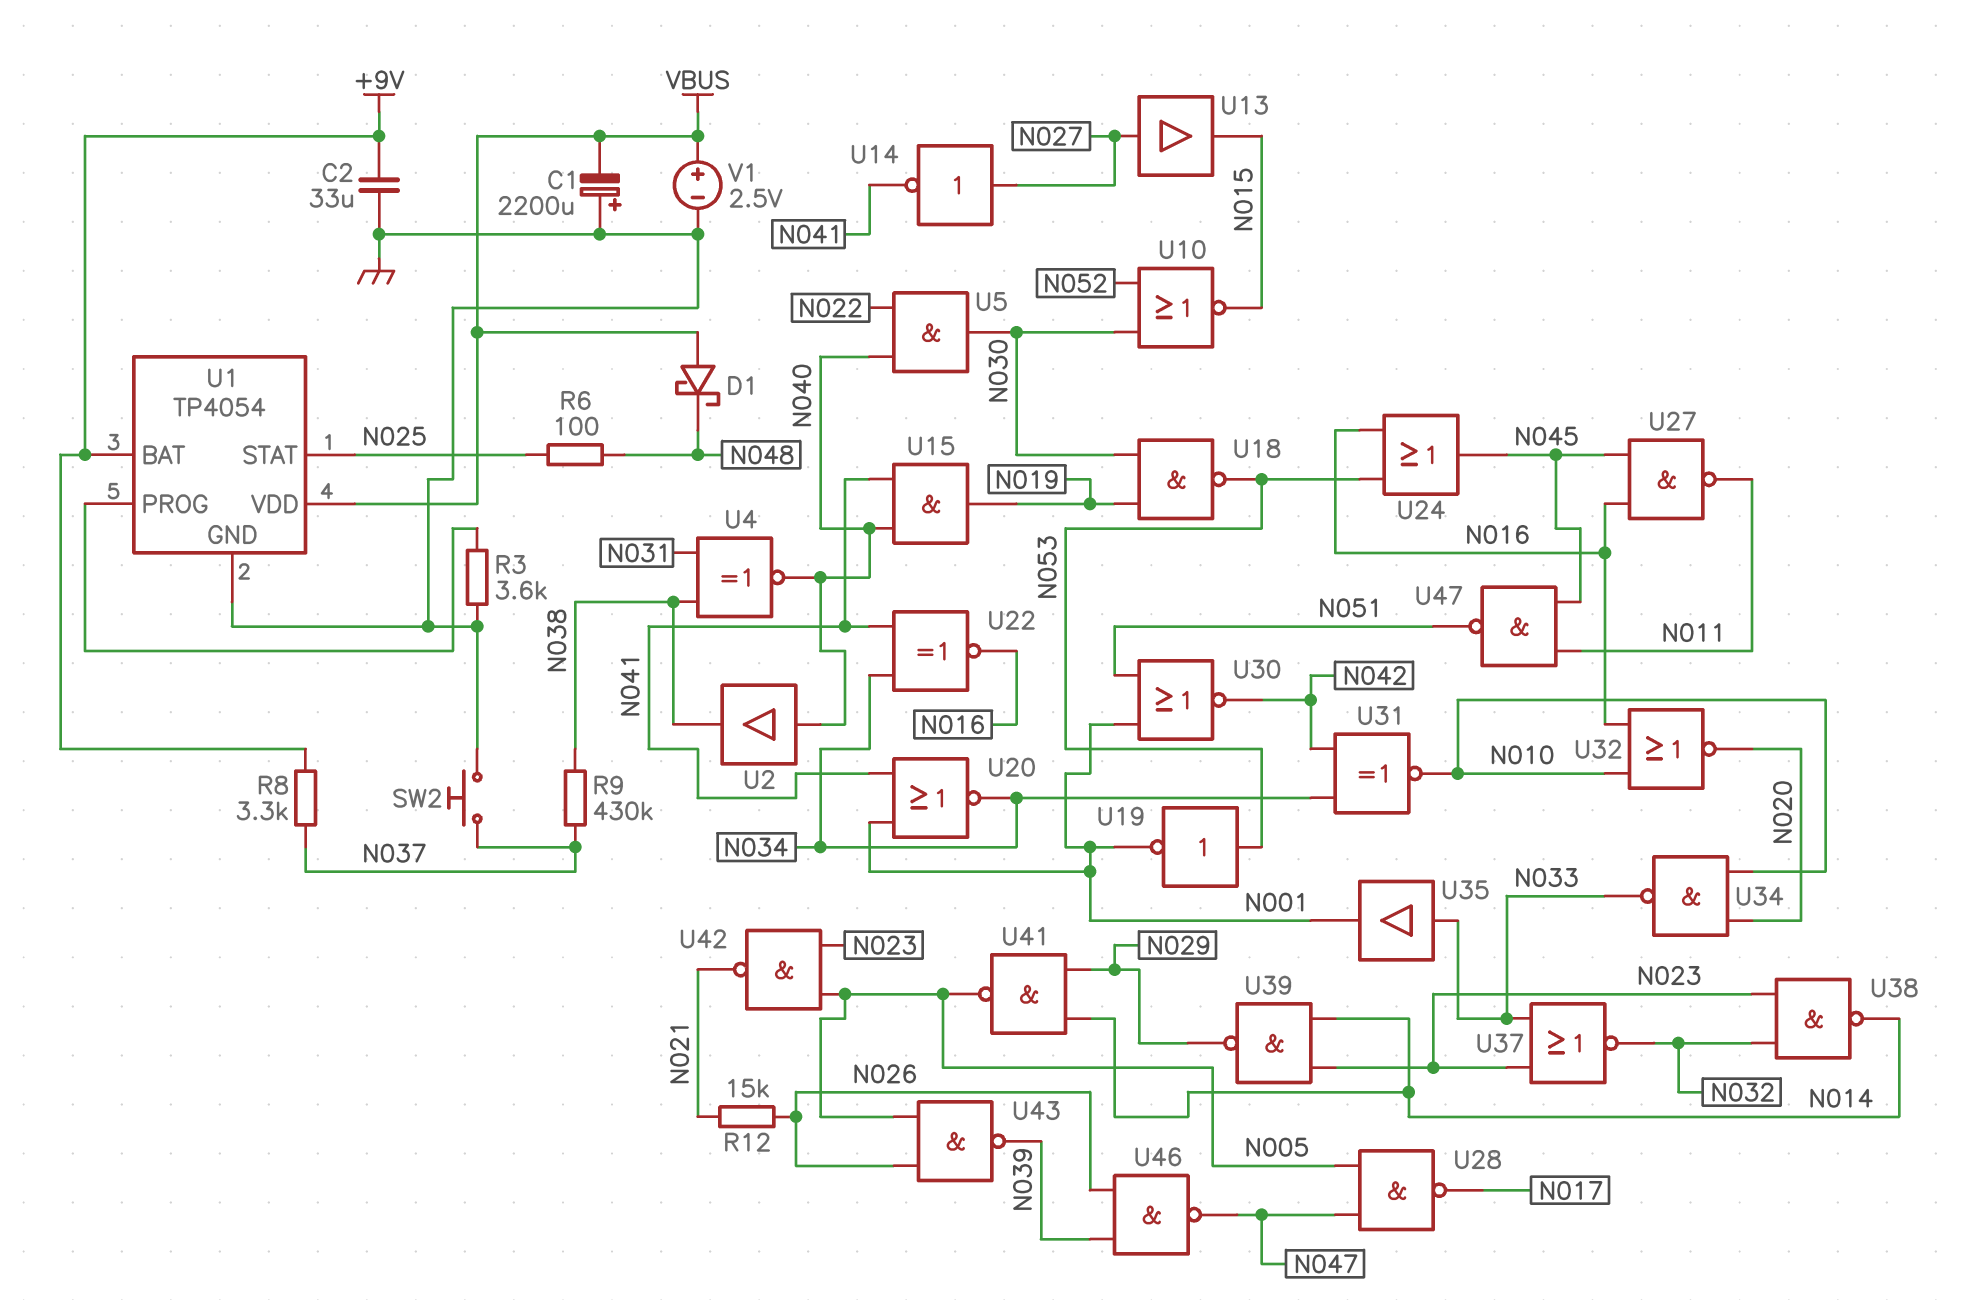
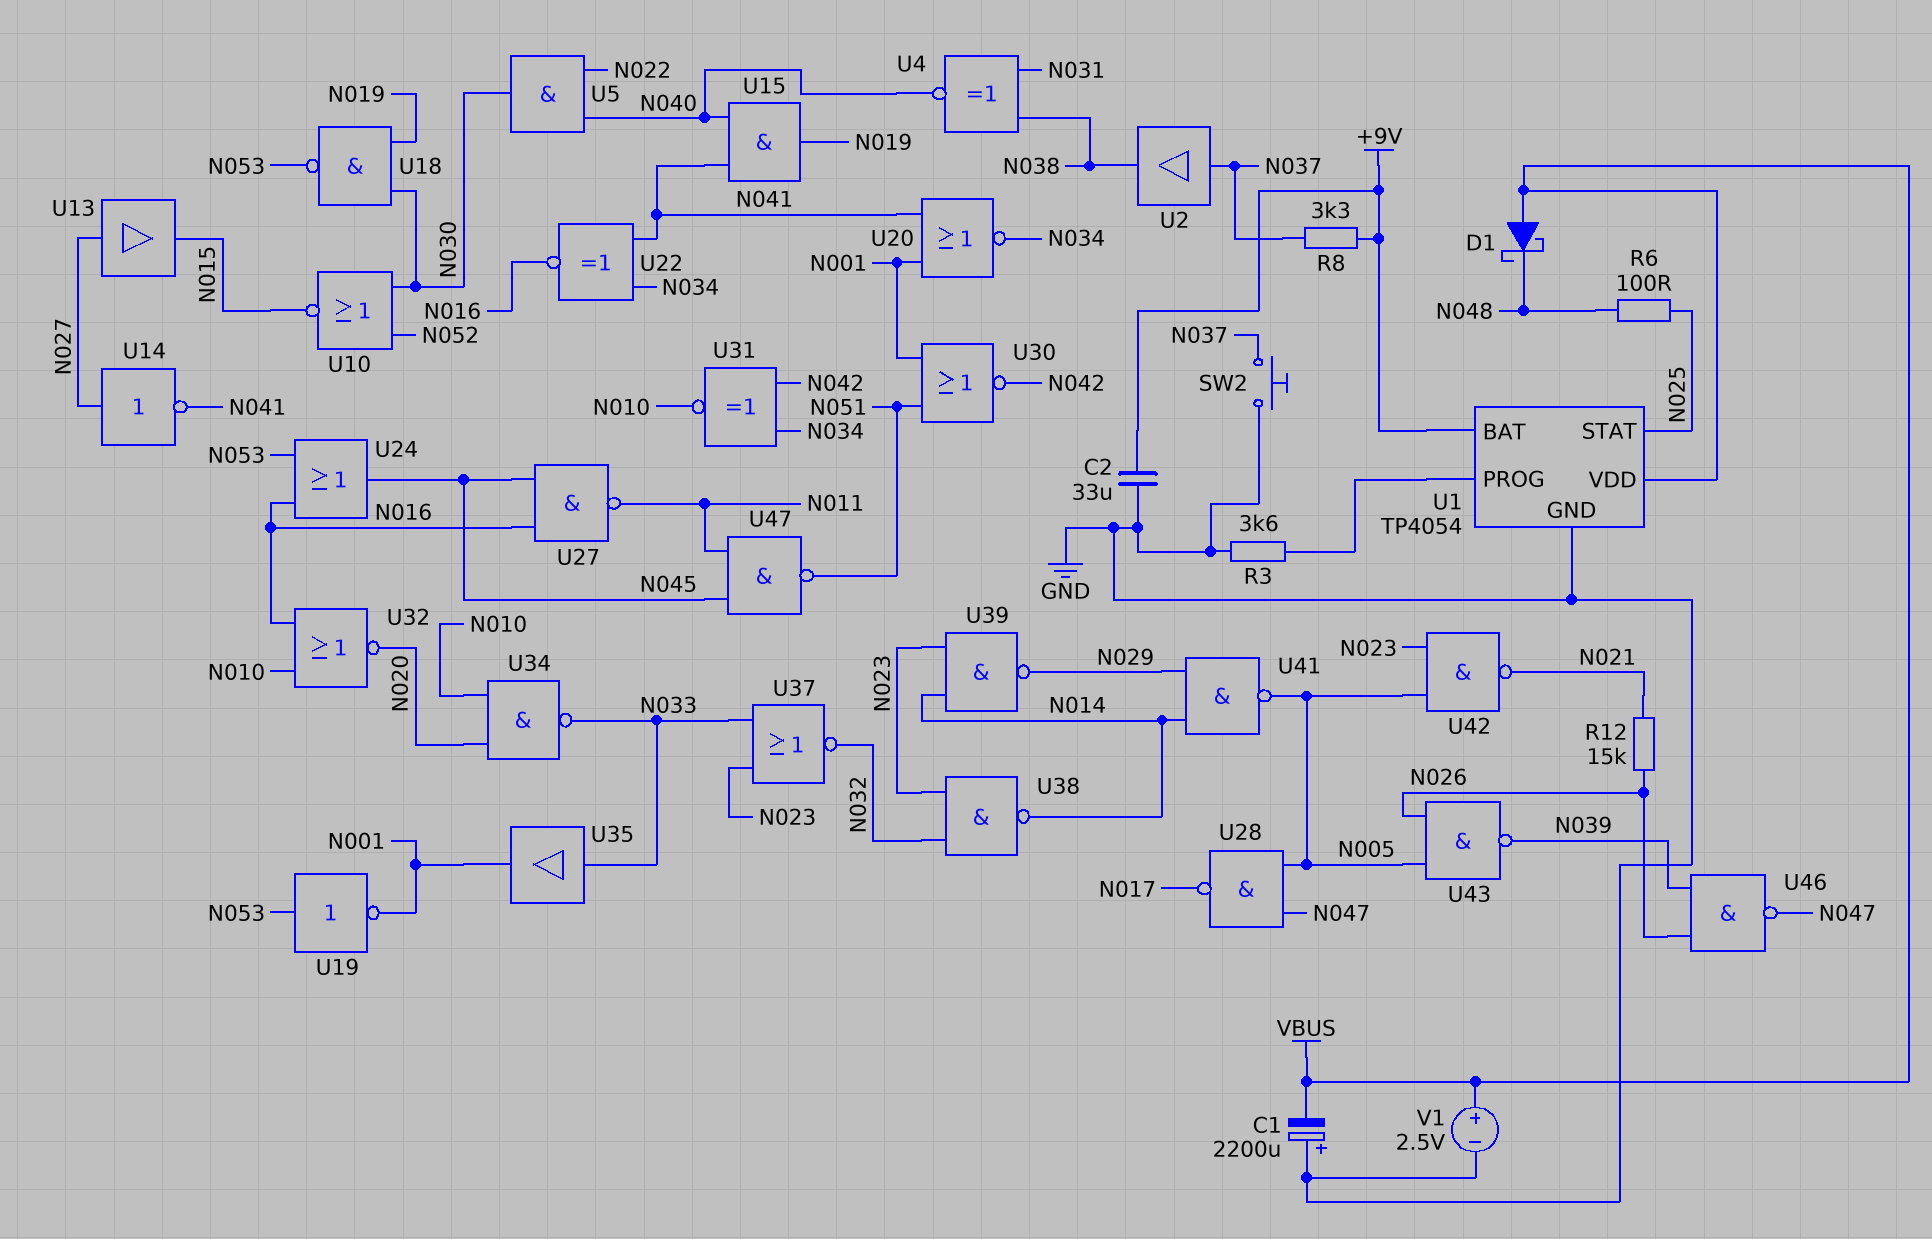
R9: 430k (N037, N038) -> none
U2: buffer (in N040, out N038) -> buffer (in N037, out N038)

